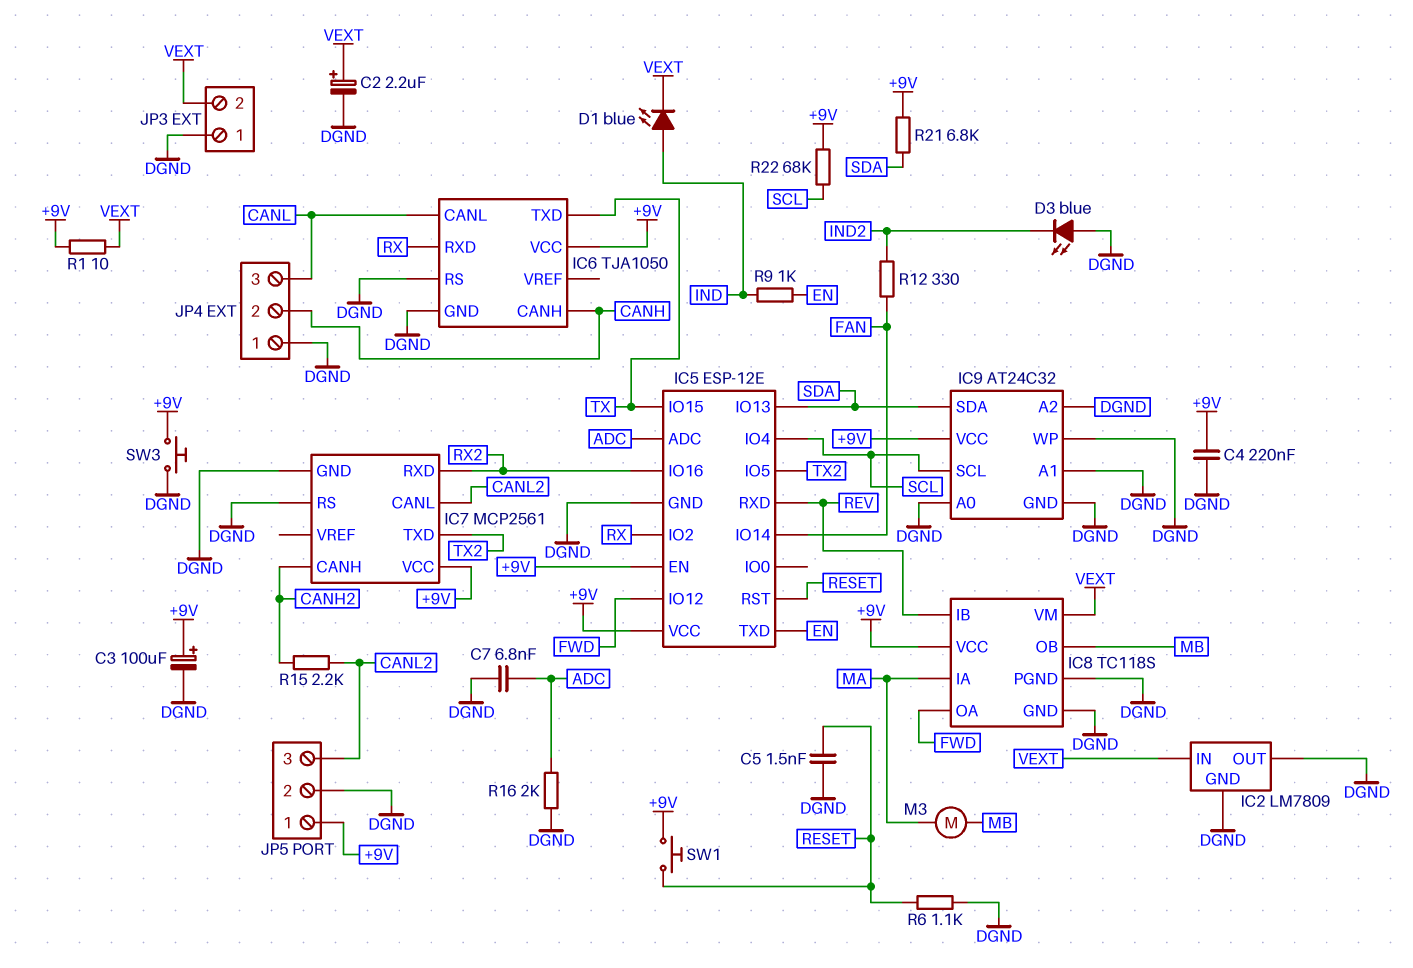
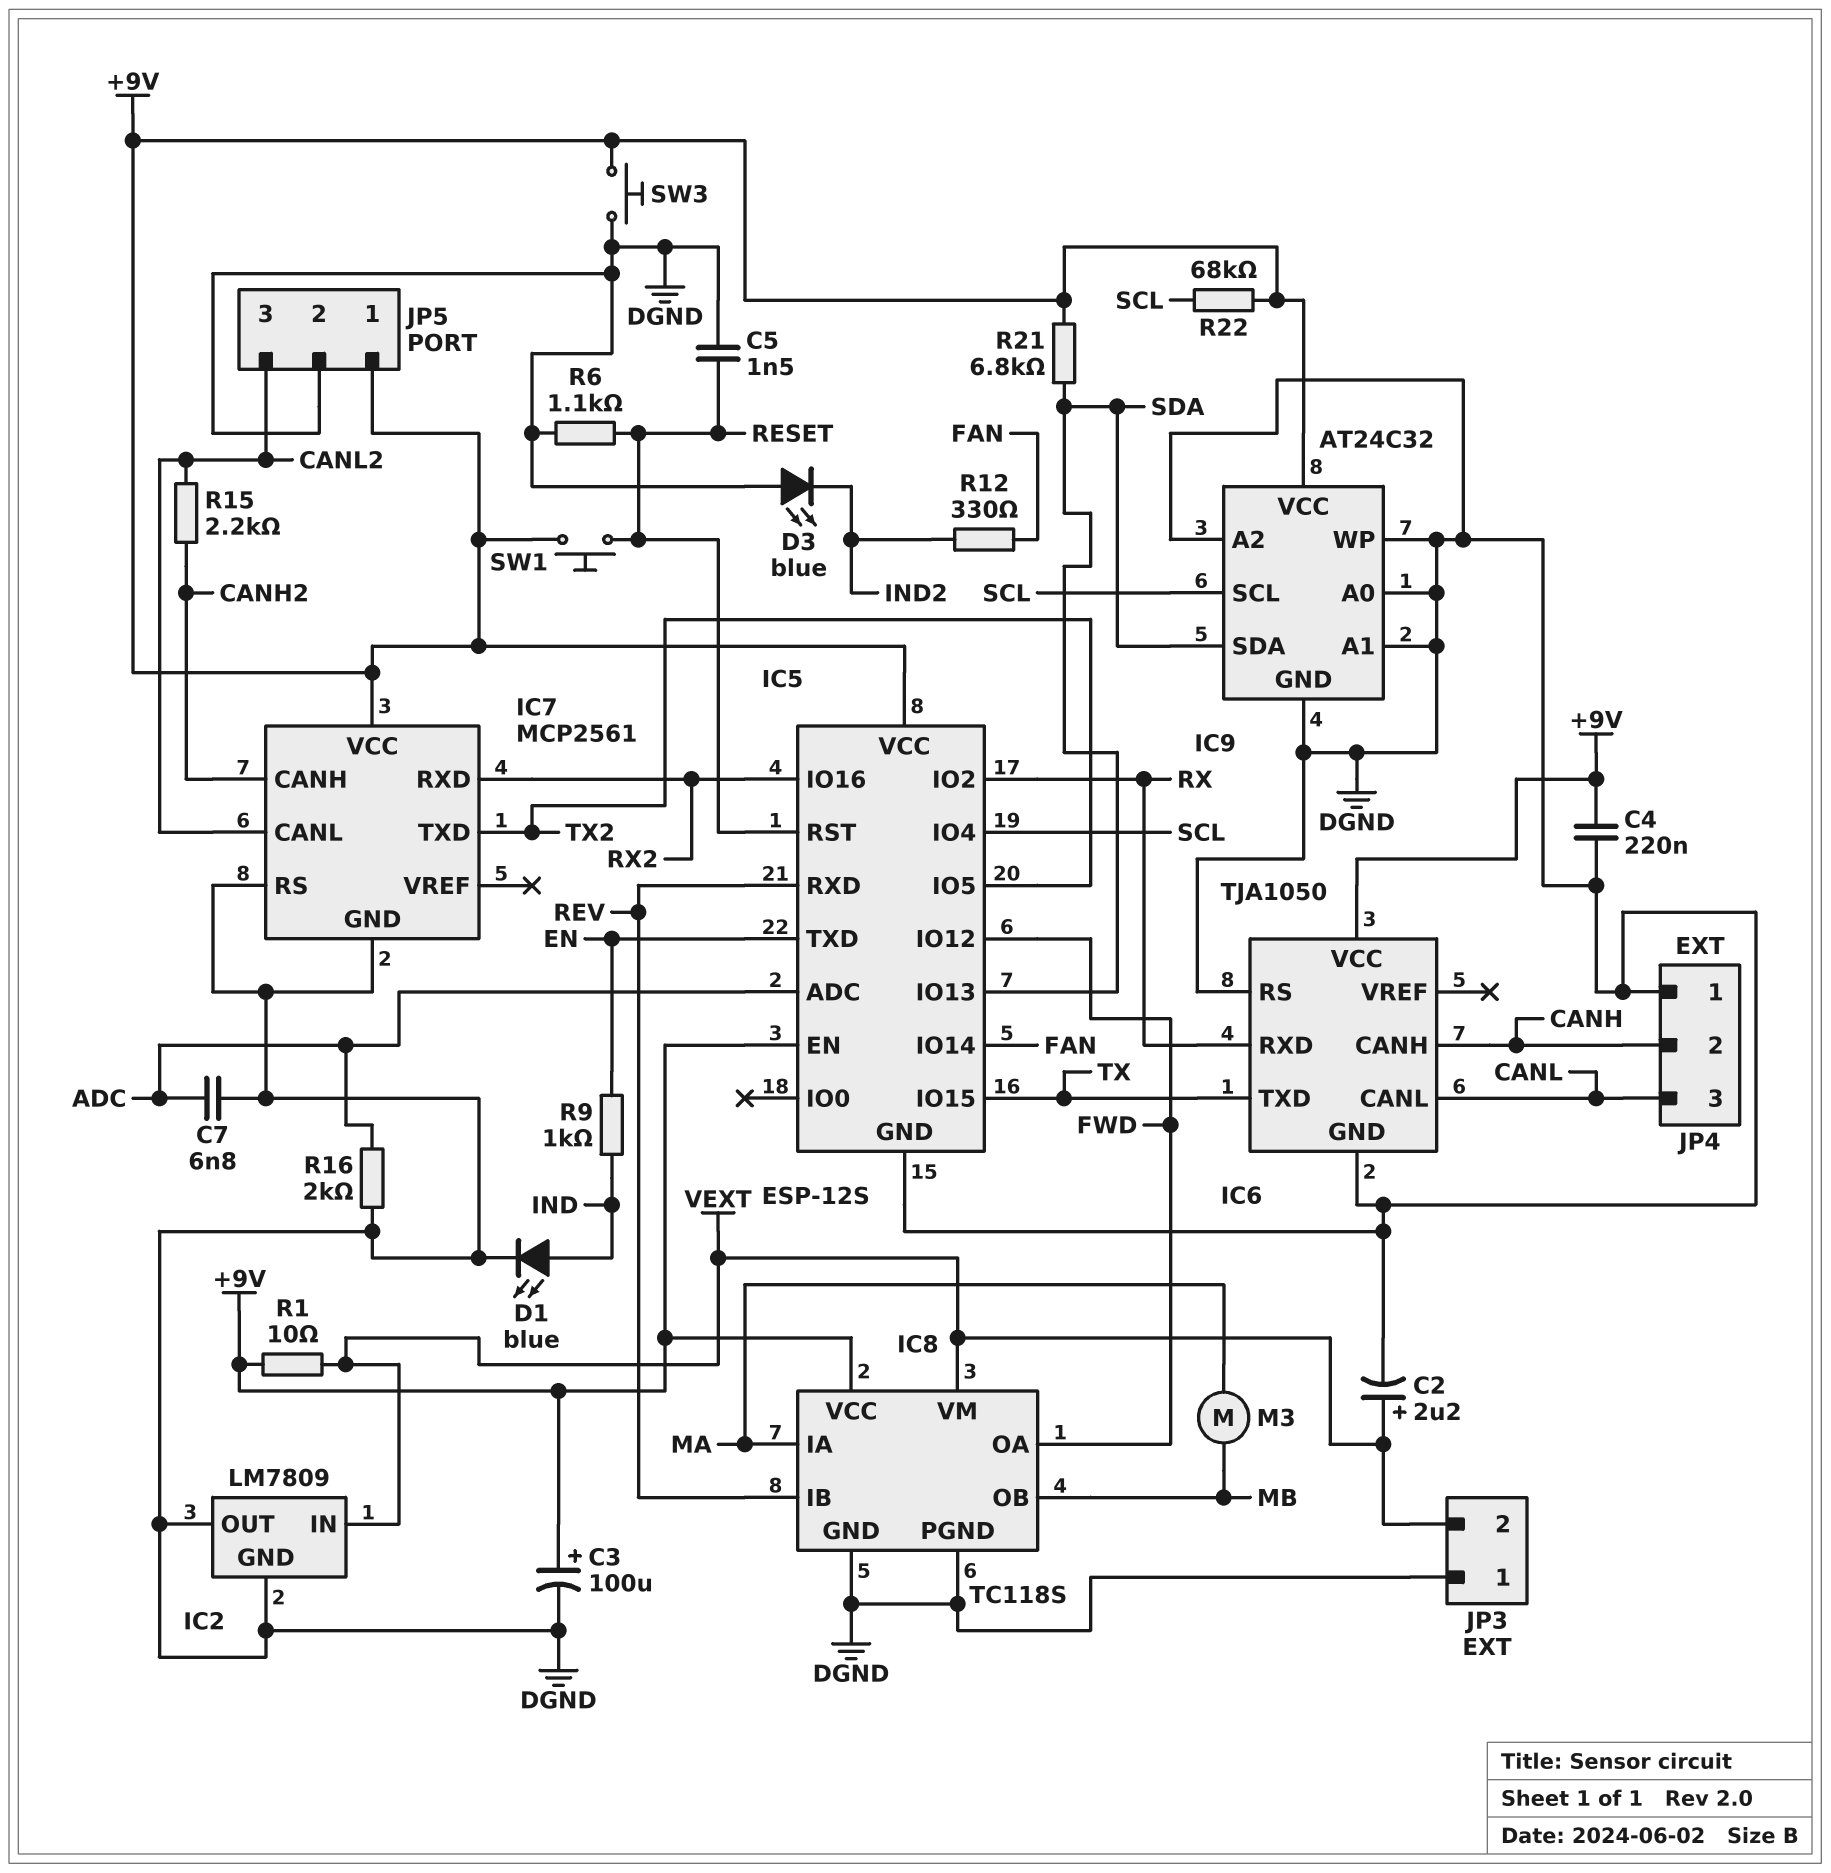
D1: LED blue (A IND, K VEXT) -> LED blue (A IND, K DGND)
IC5: ESP-12E -> ESP-12S

